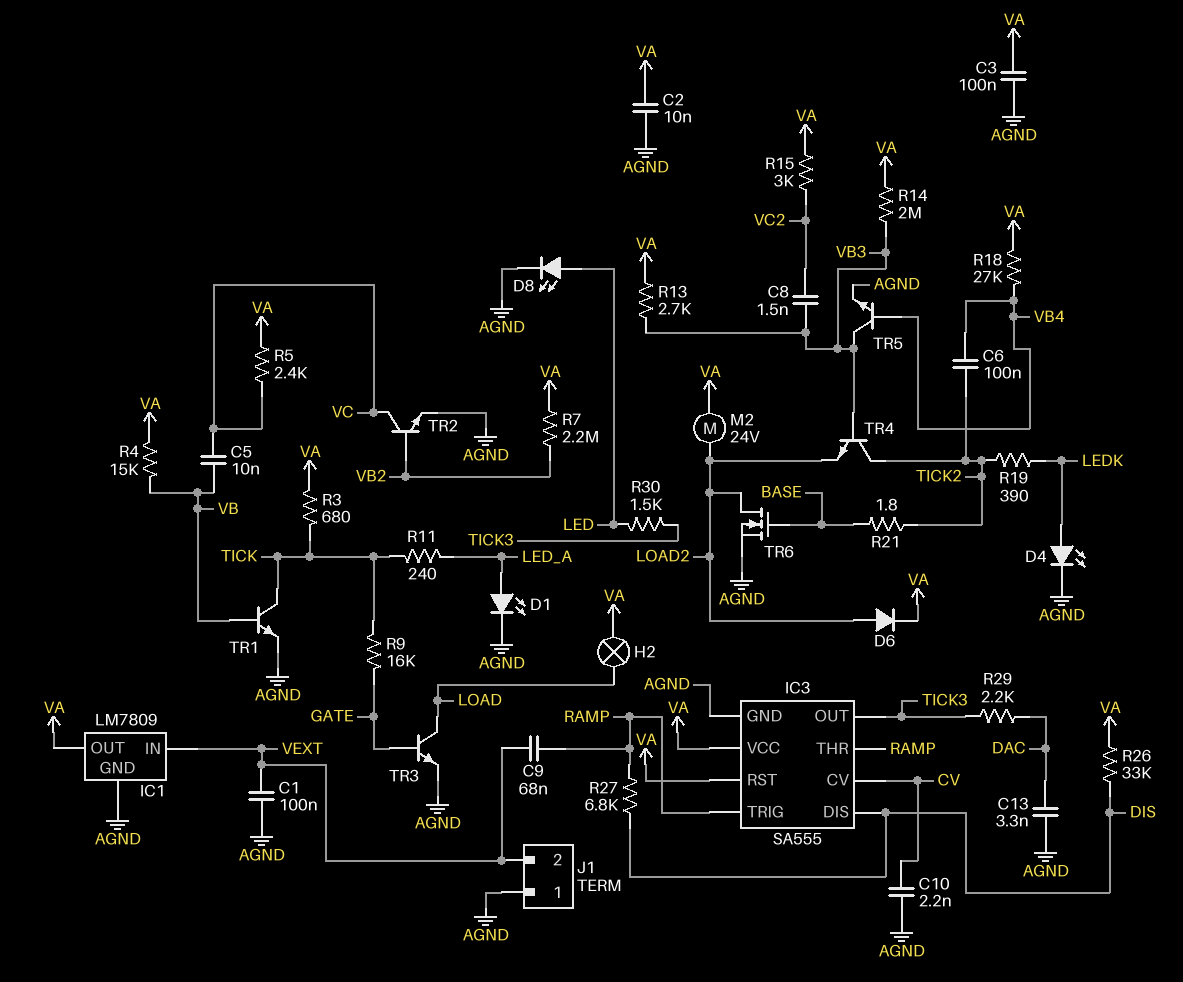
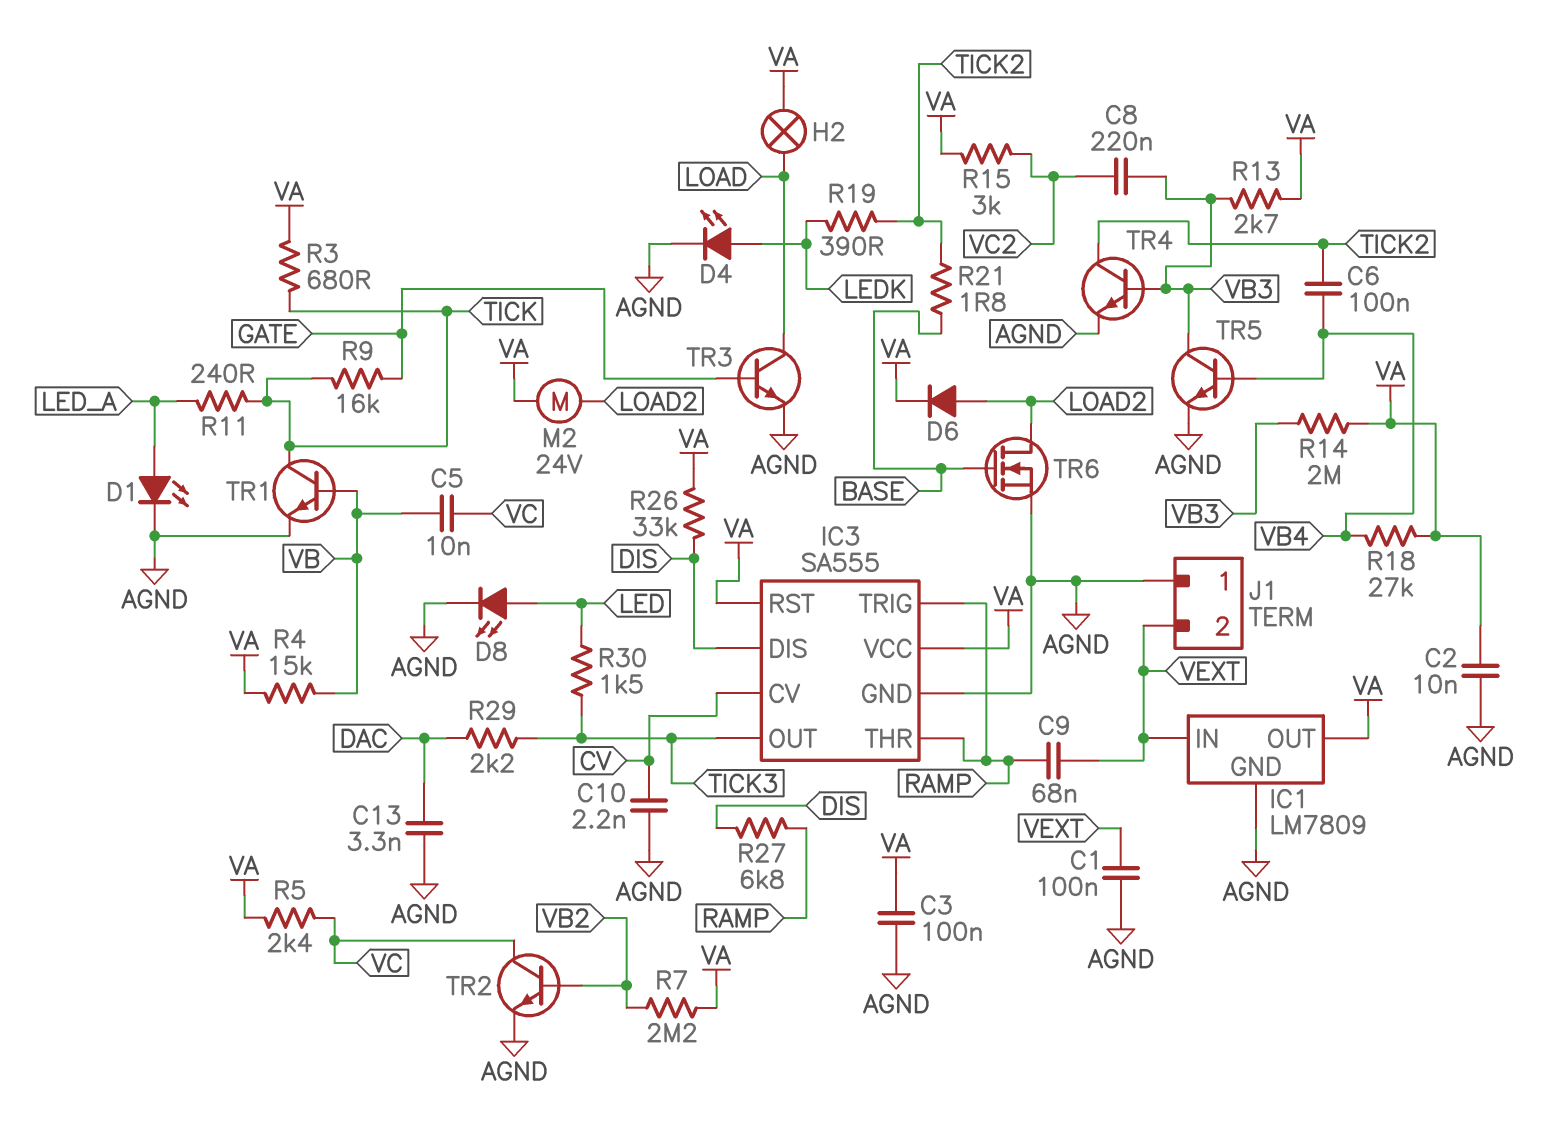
C8: 1.5nF (VB3, VC2) -> 220nF (VB3, VC2)
TR4: NPN (B VB3, C TICK2, E LOAD2) -> NPN (B VB3, C TICK2, E AGND)

